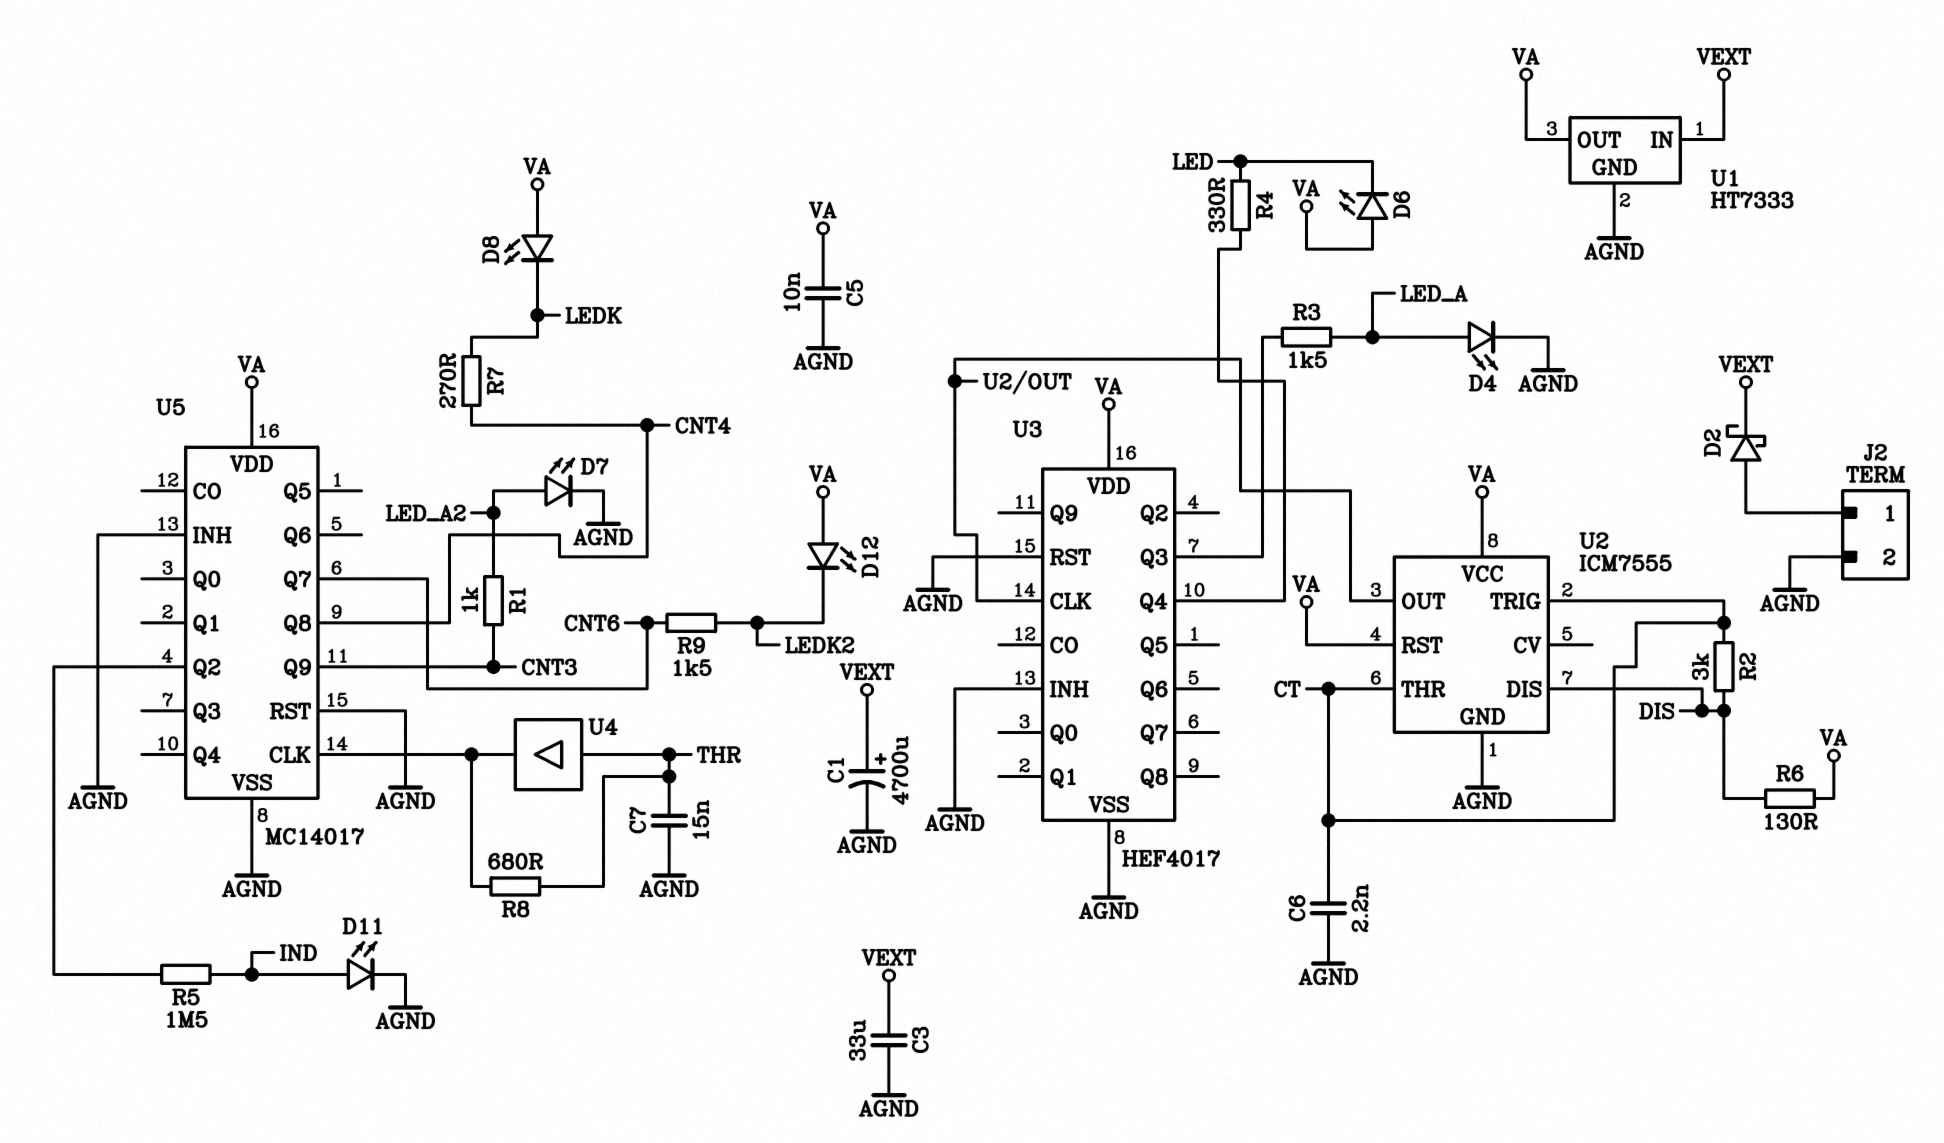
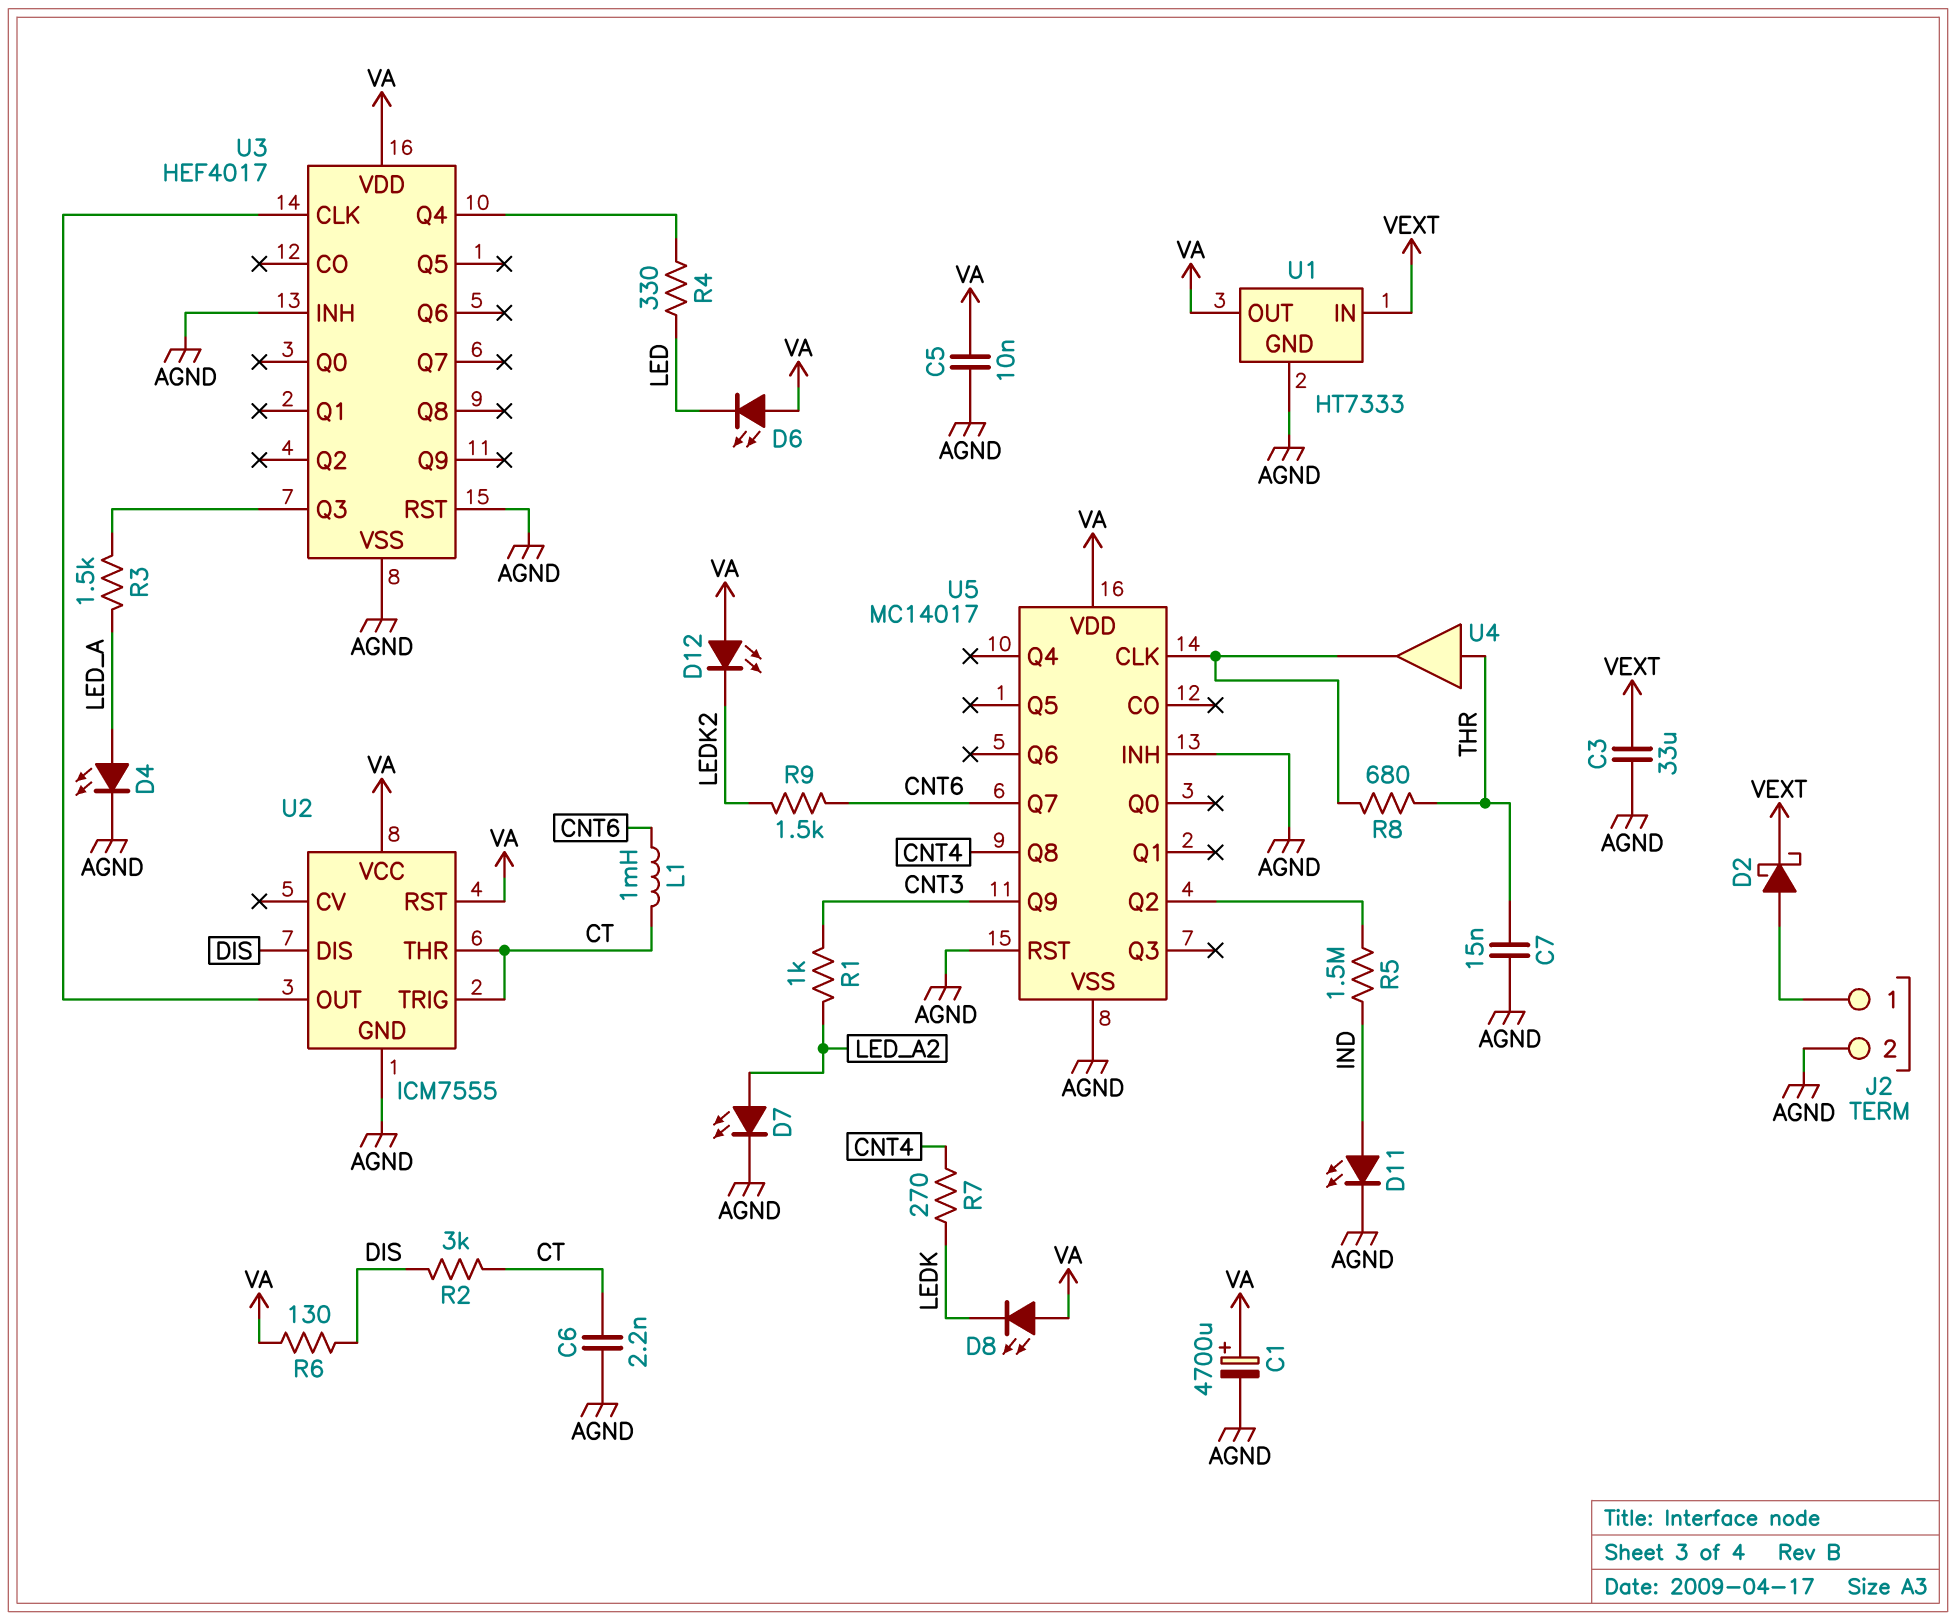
C1: 4700uF (plus VEXT, minus AGND) -> 4700uF (plus VA, minus AGND)
L1: none -> 1mH (CNT6, CT)

